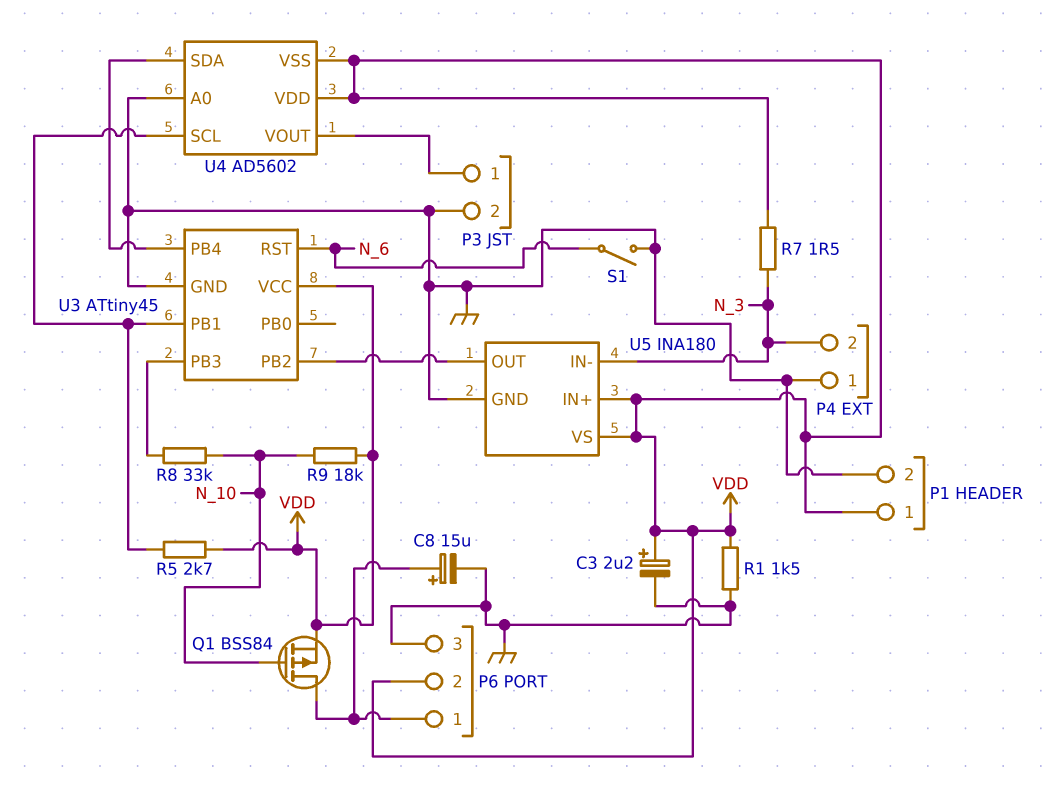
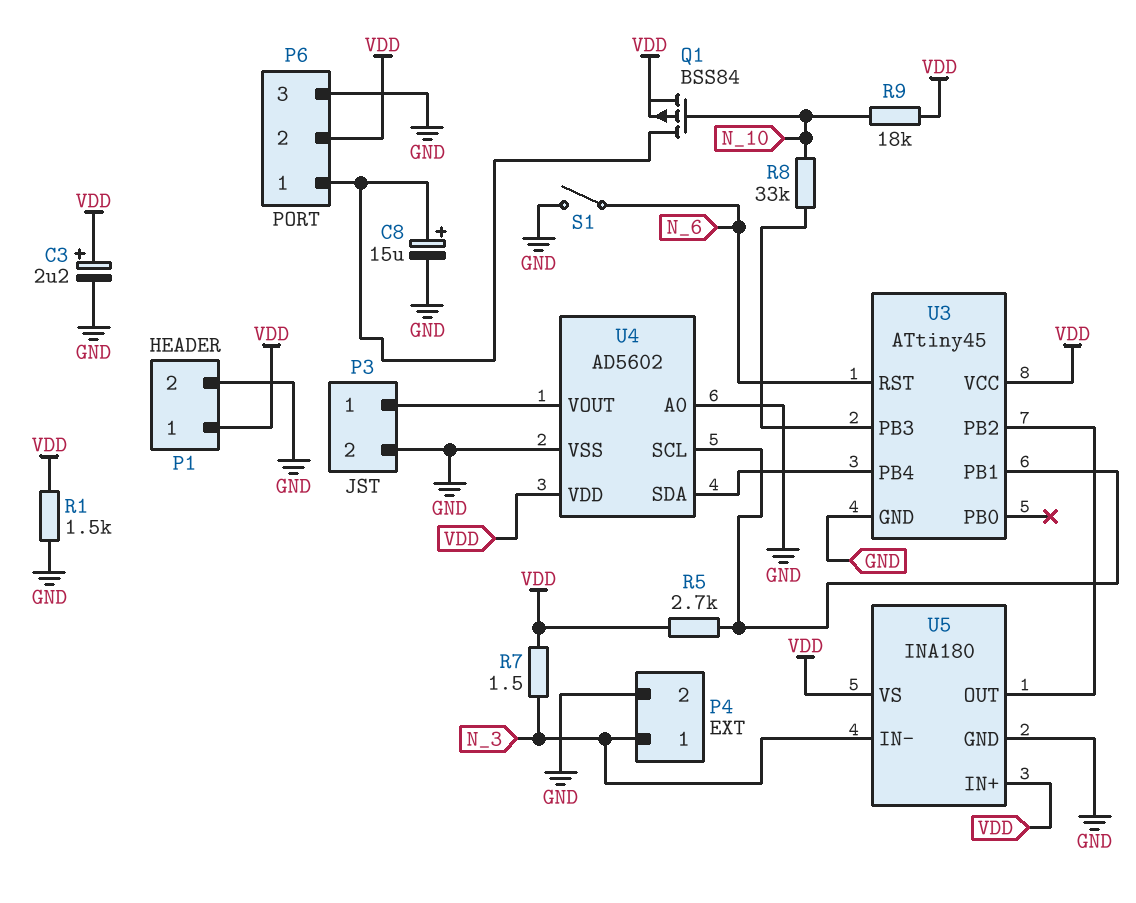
P4 pin 1: GND -> N_3
P4 pin 2: N_3 -> GND
U4 pin VSS: VDD -> GND

